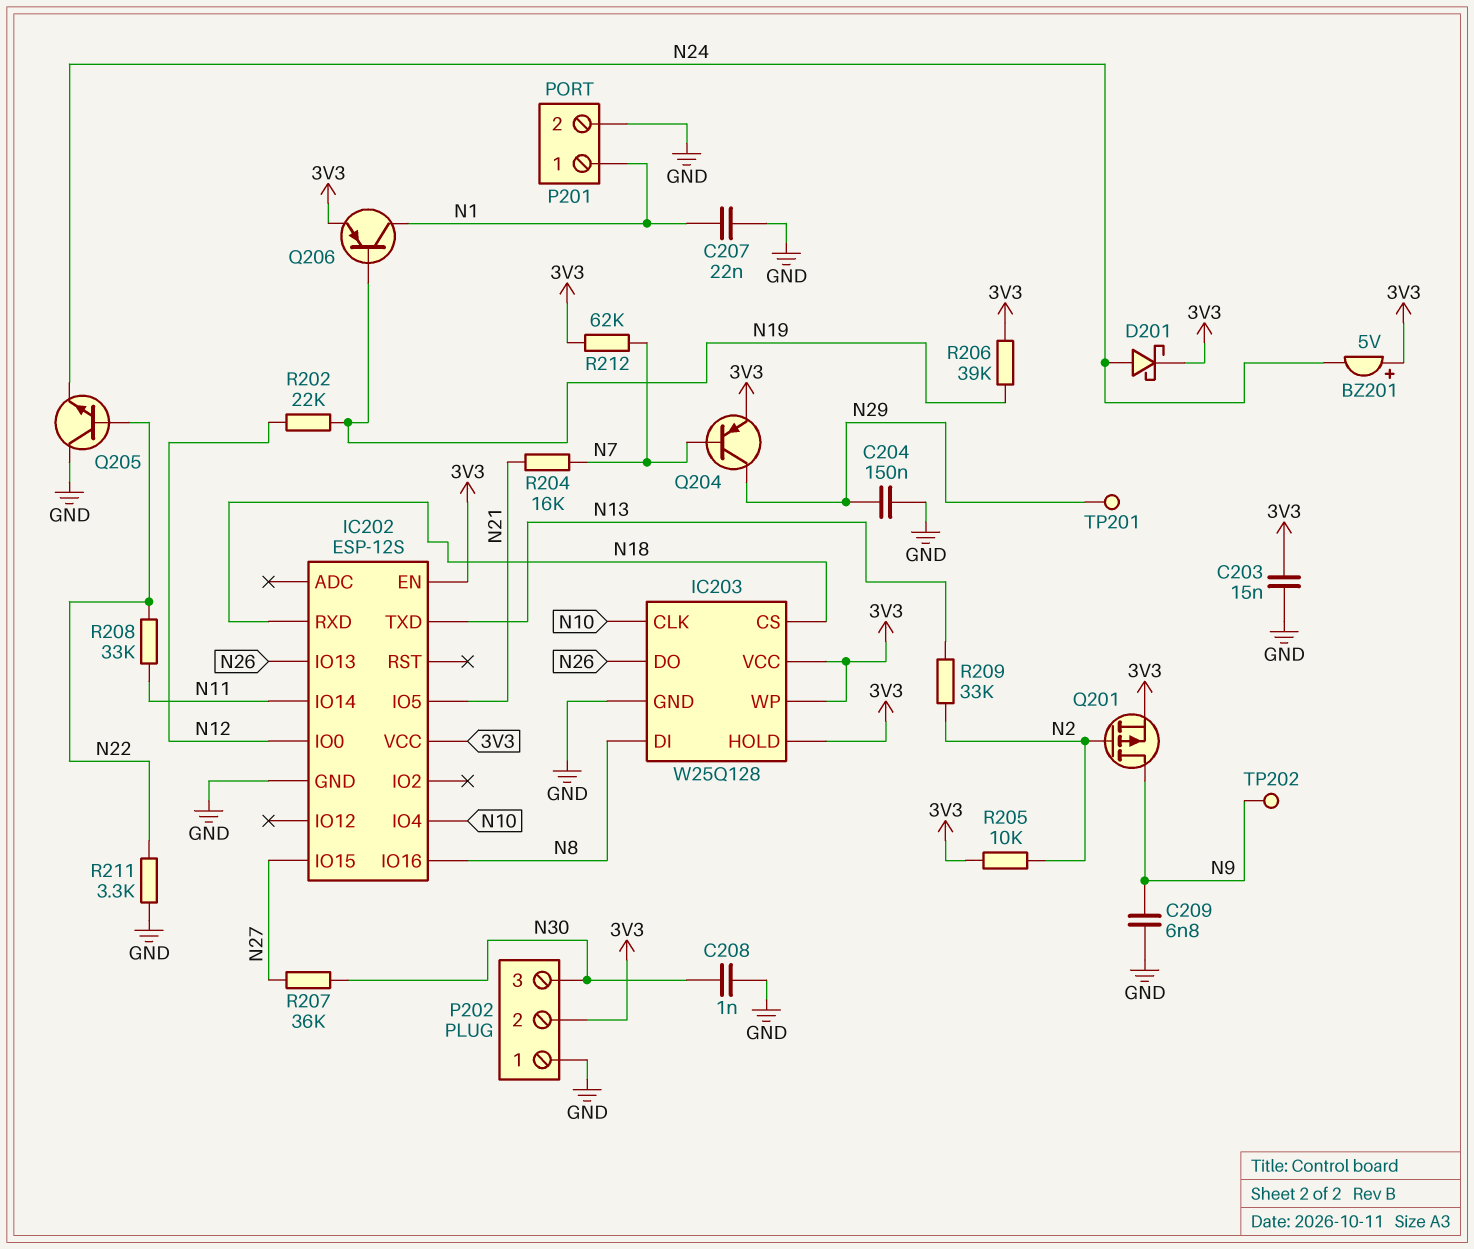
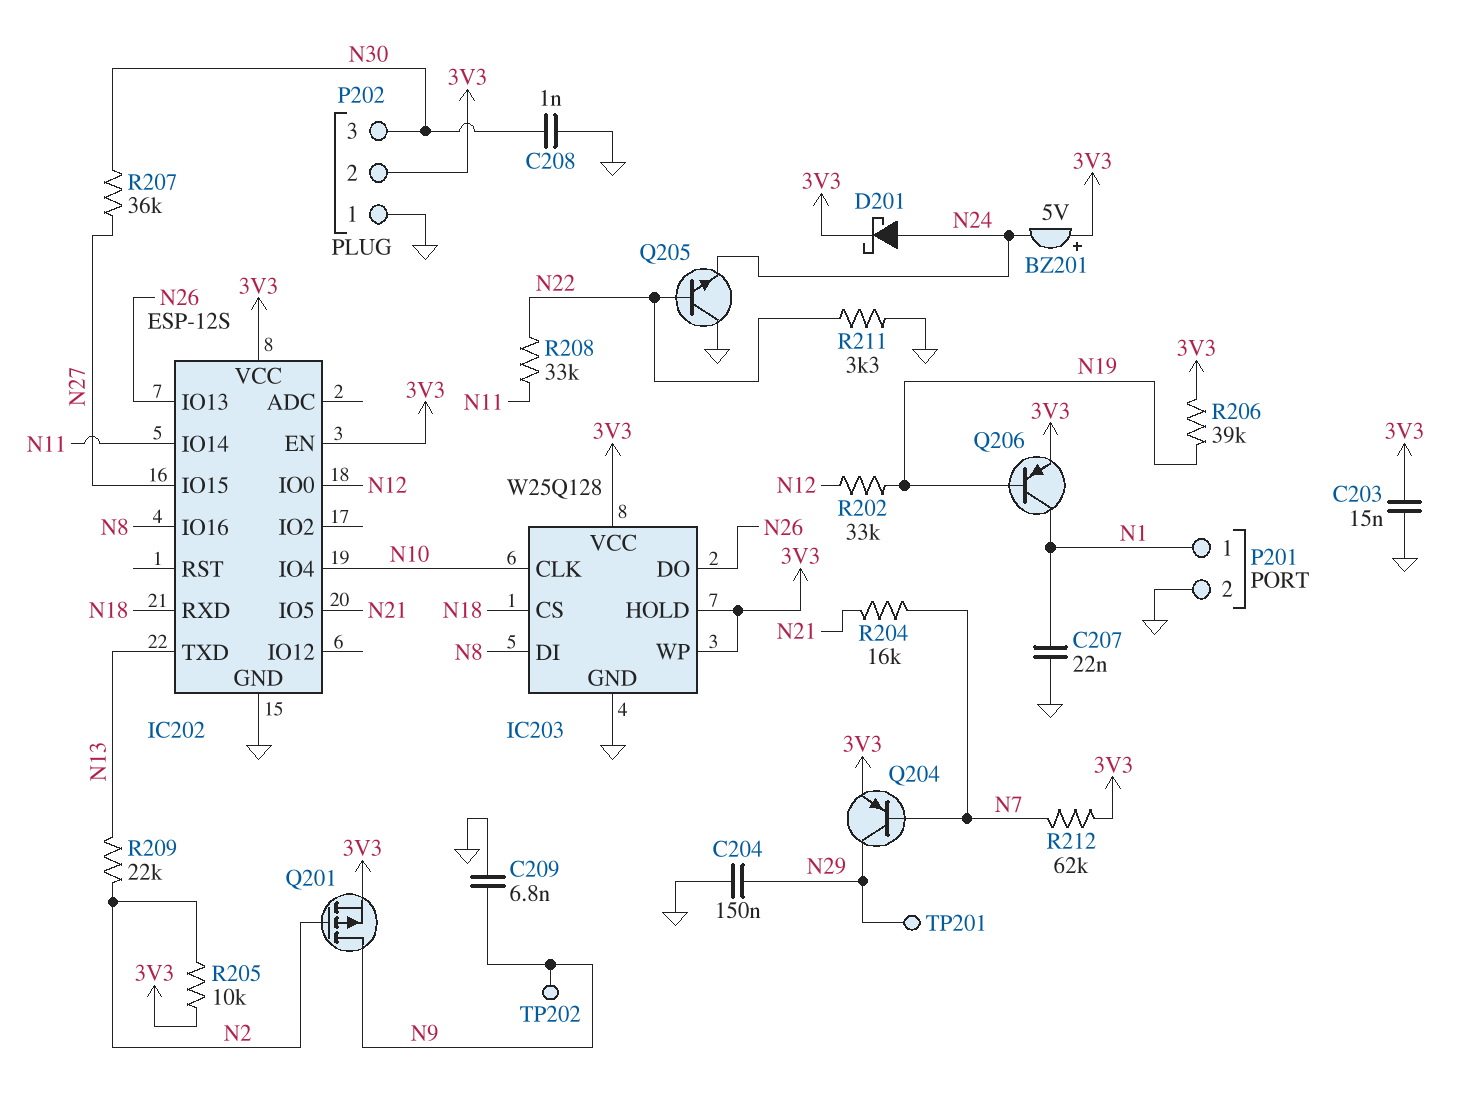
R202: 22k (N12, N19) -> 33k (N12, N19)
R209: 33k (N2, N13) -> 22k (N2, N13)

